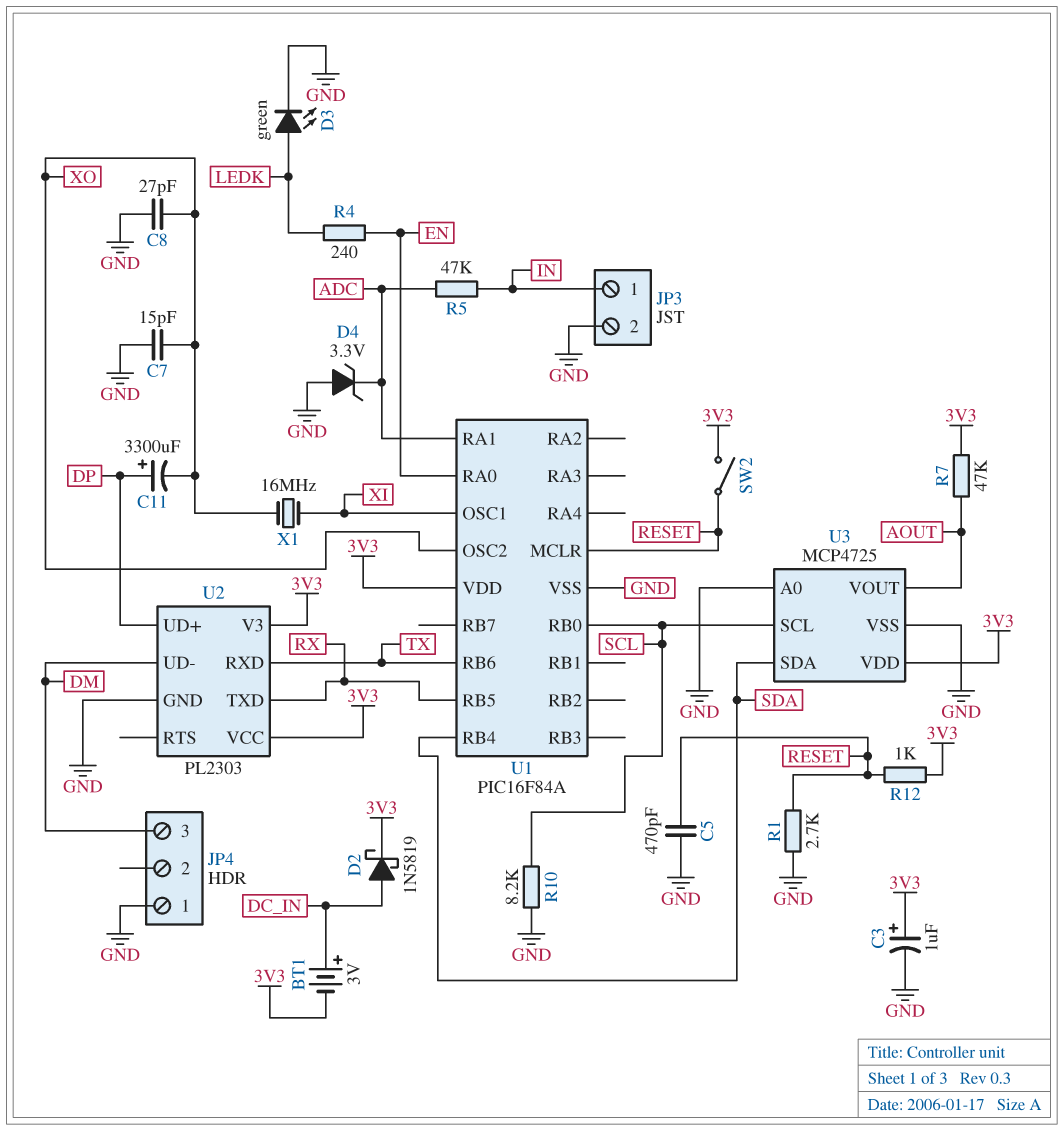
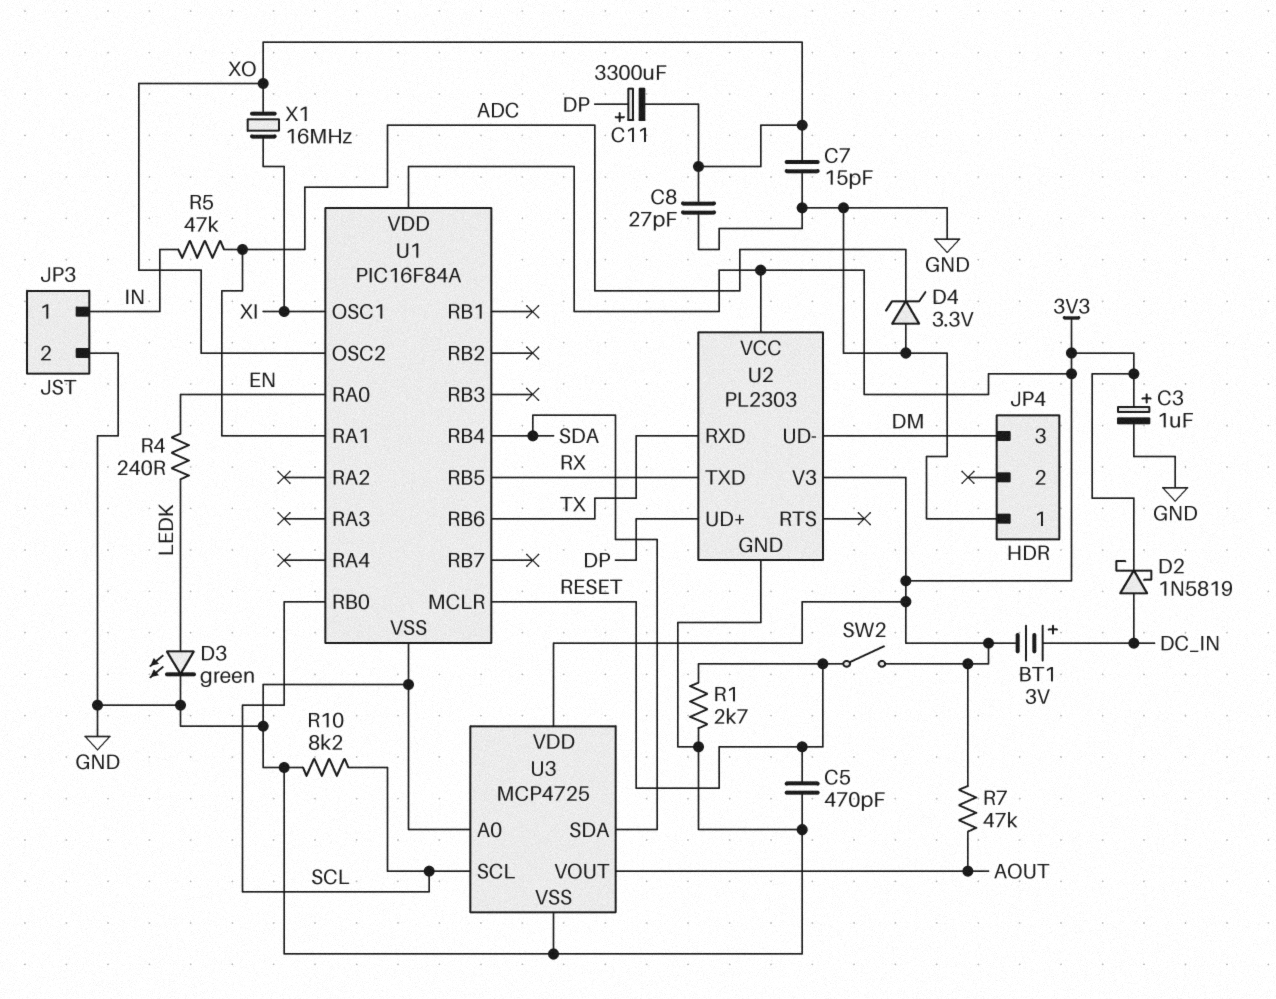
R12: 1k (3V3, RESET) -> none

